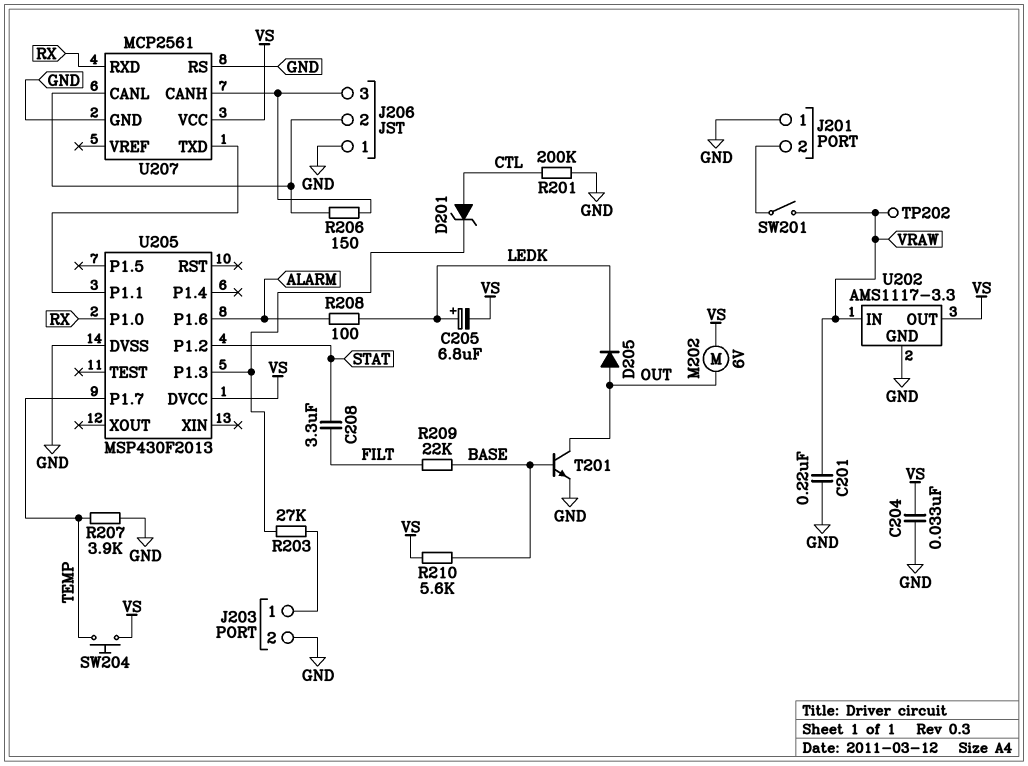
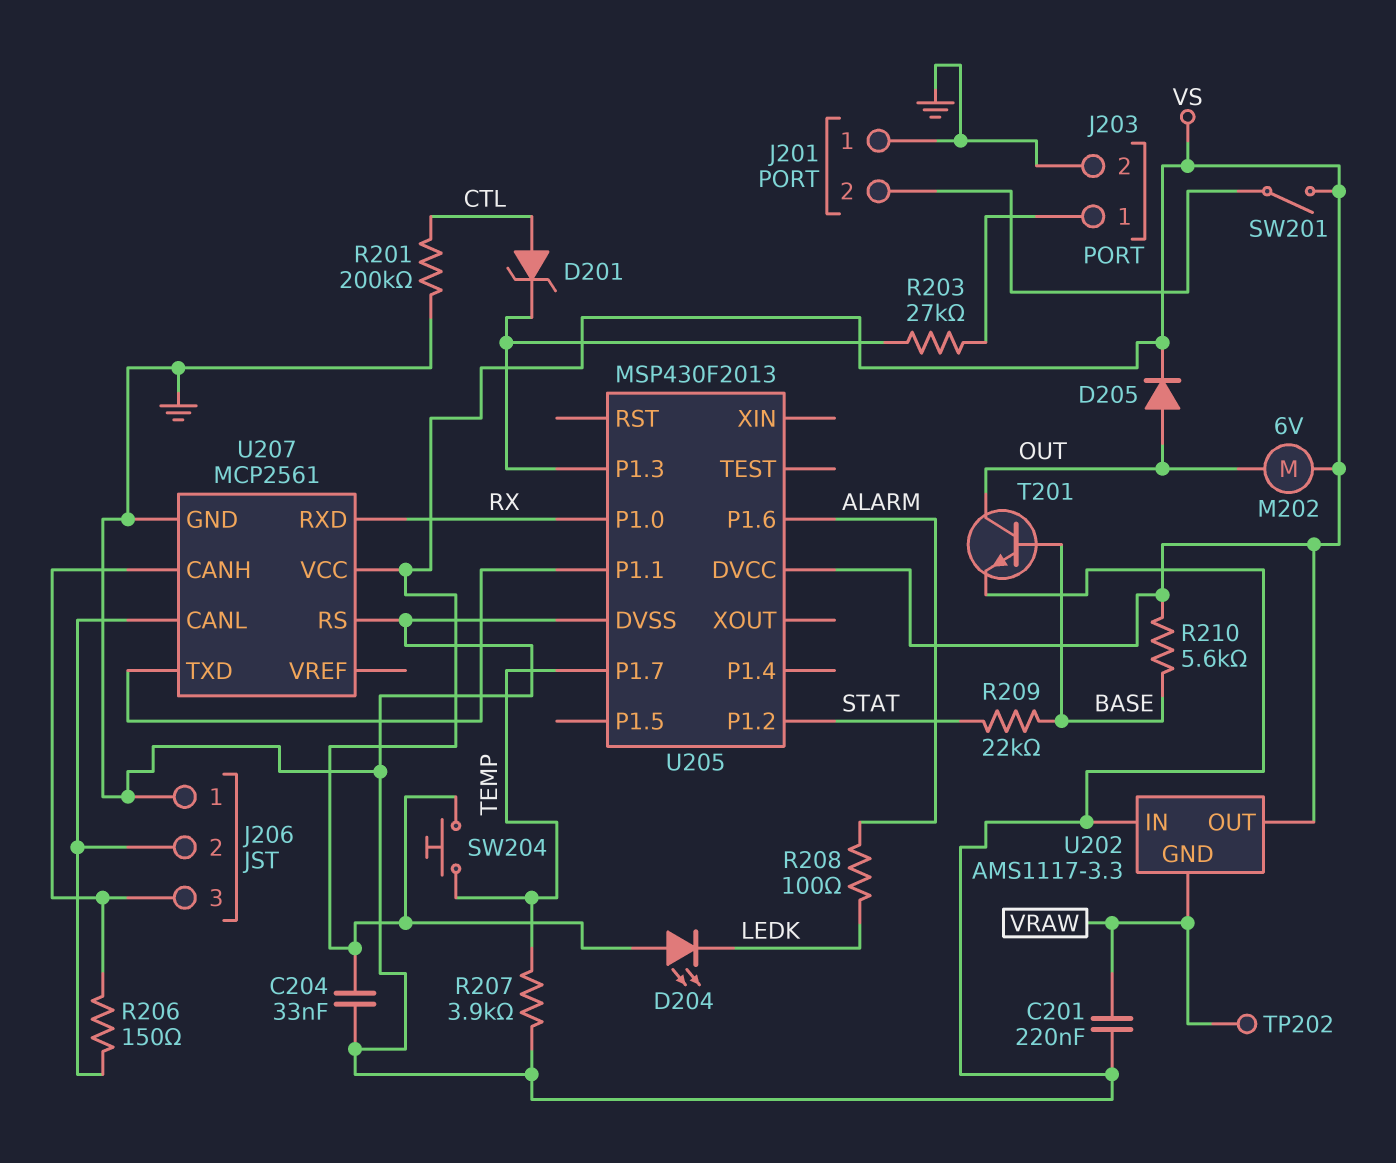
C205: 6.8uF (plus LEDK, minus VS) -> none
C208: 3.3uF (FILT, STAT) -> none
D204: none -> LED (A VS, K LEDK)
D205: diode (A OUT, K LEDK) -> diode (A OUT, K VS)
R209: 22k (BASE, FILT) -> 22k (BASE, STAT)
SW201: switch (J201/2, VRAW) -> switch (J201/2, VS)
U202 pin GND: GND -> VRAW
U202 pin IN: VRAW -> GND

